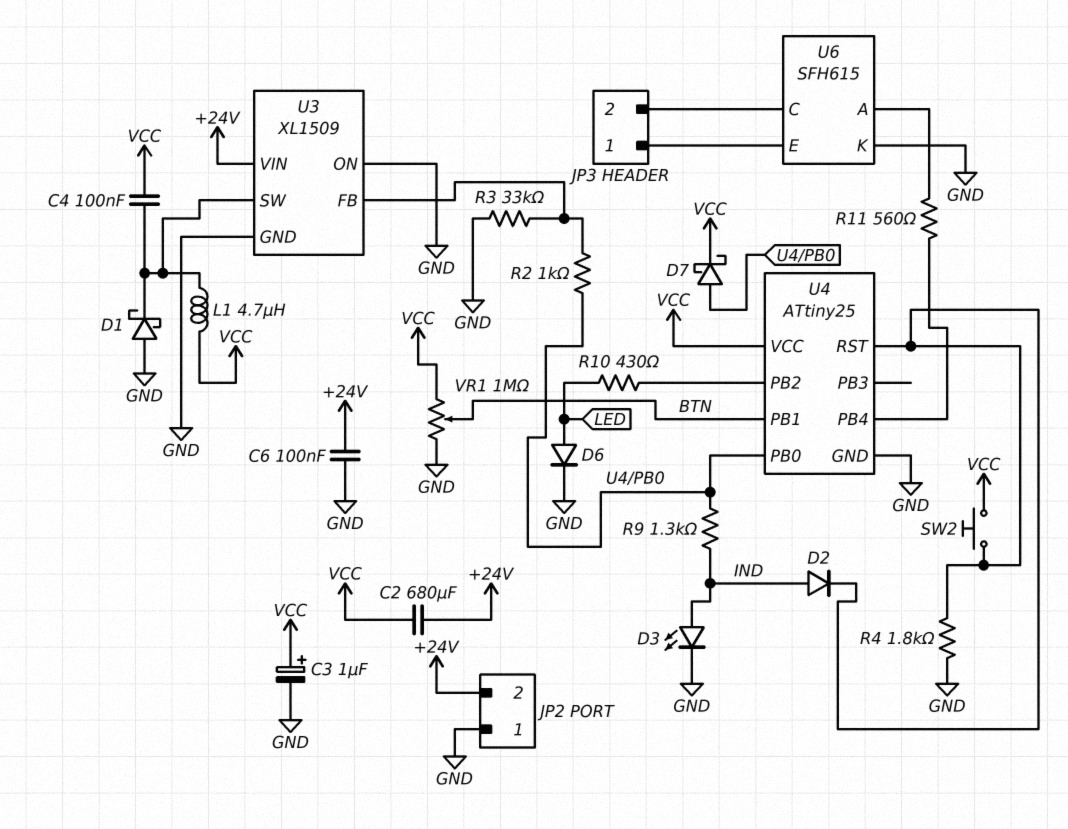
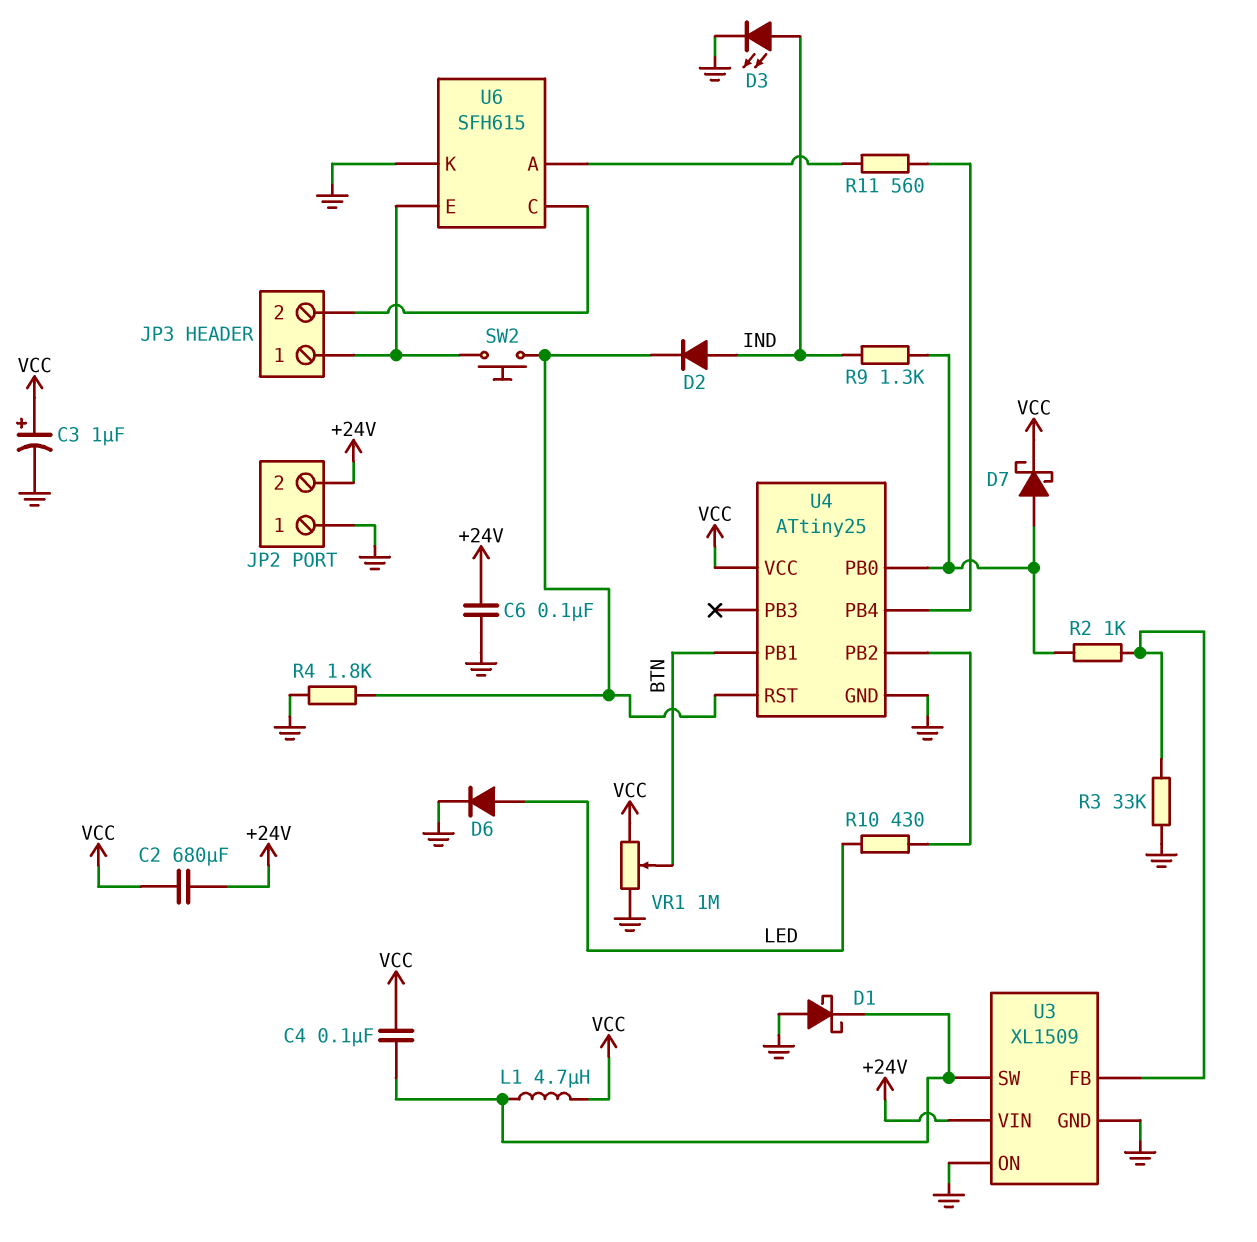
SW2: button (U4/RST, VCC) -> button (JP3/1, U4/RST)

